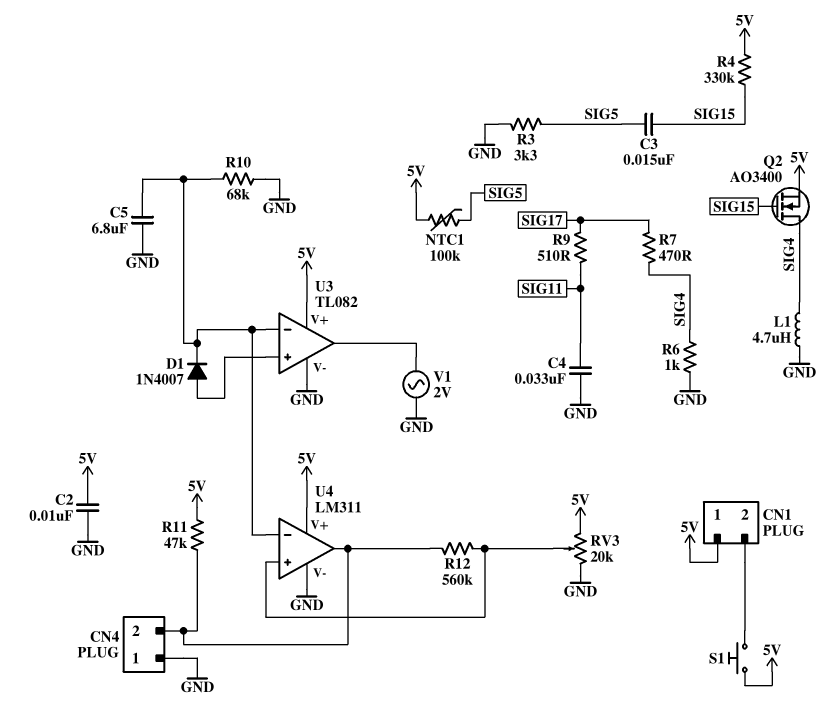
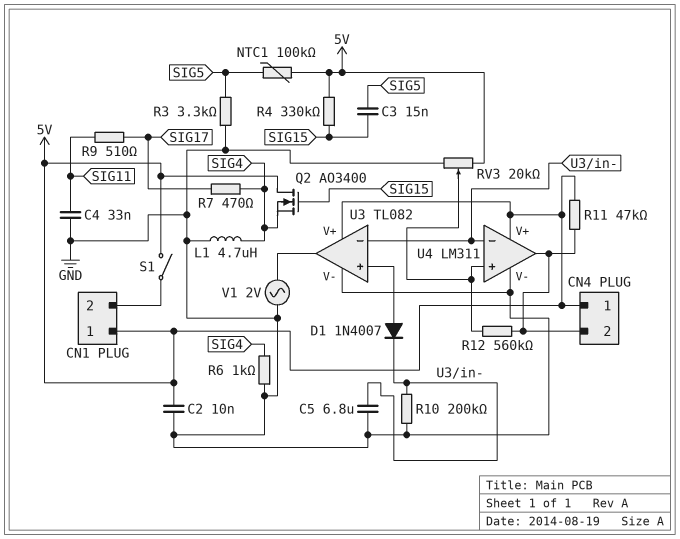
CN4 pin 1: GND -> 5V
Q2: NMOS AO3400 (G SIG15, D SIG4, S 5V) -> NMOS AO3400 (G SIG15, D 5V, S SIG4)
R10: 68k (GND, U3/in-) -> 200k (GND, U3/in-)
S1: button (5V, CN1/2) -> switch (5V, CN1/2)

